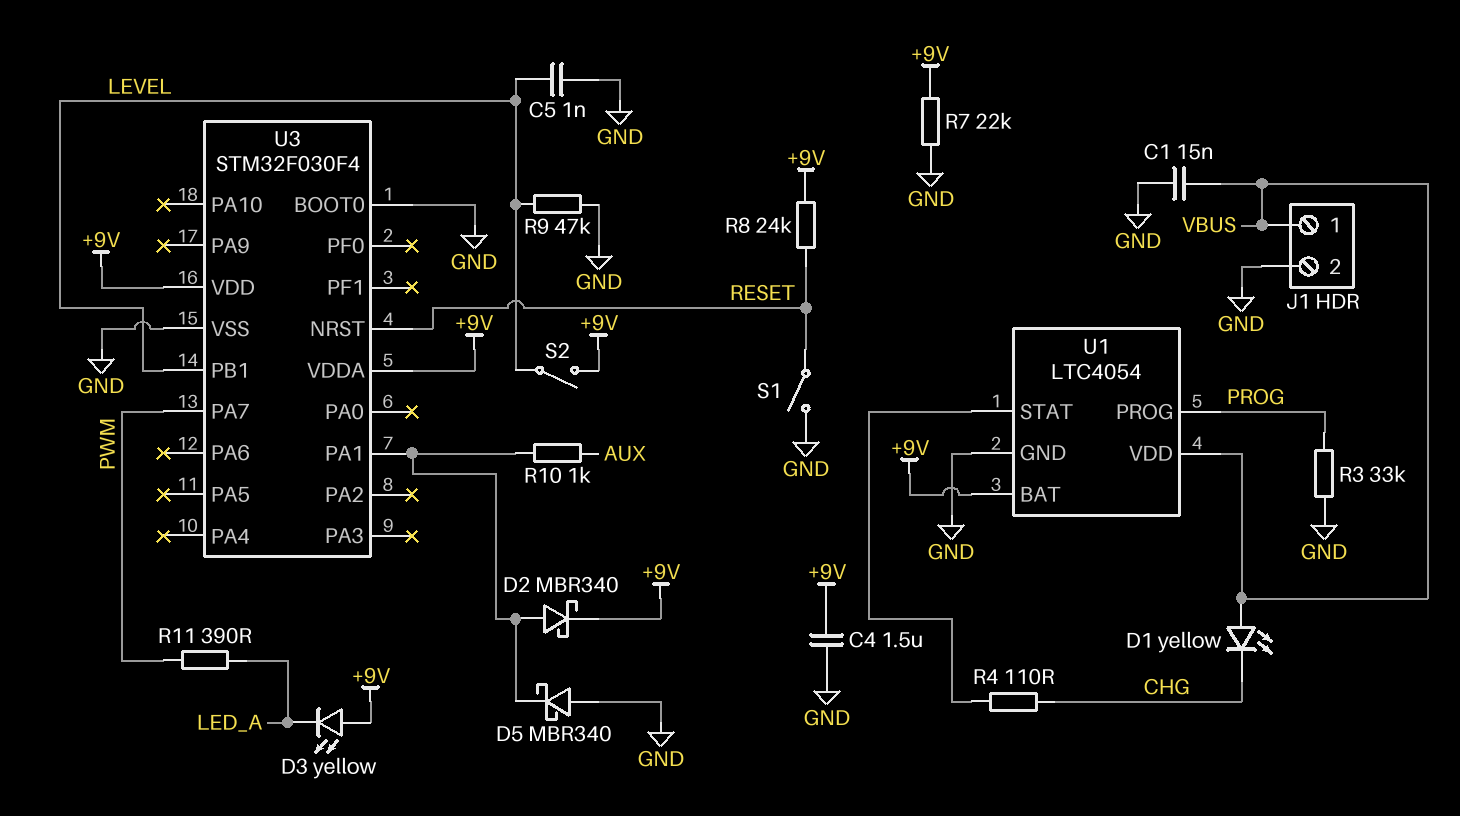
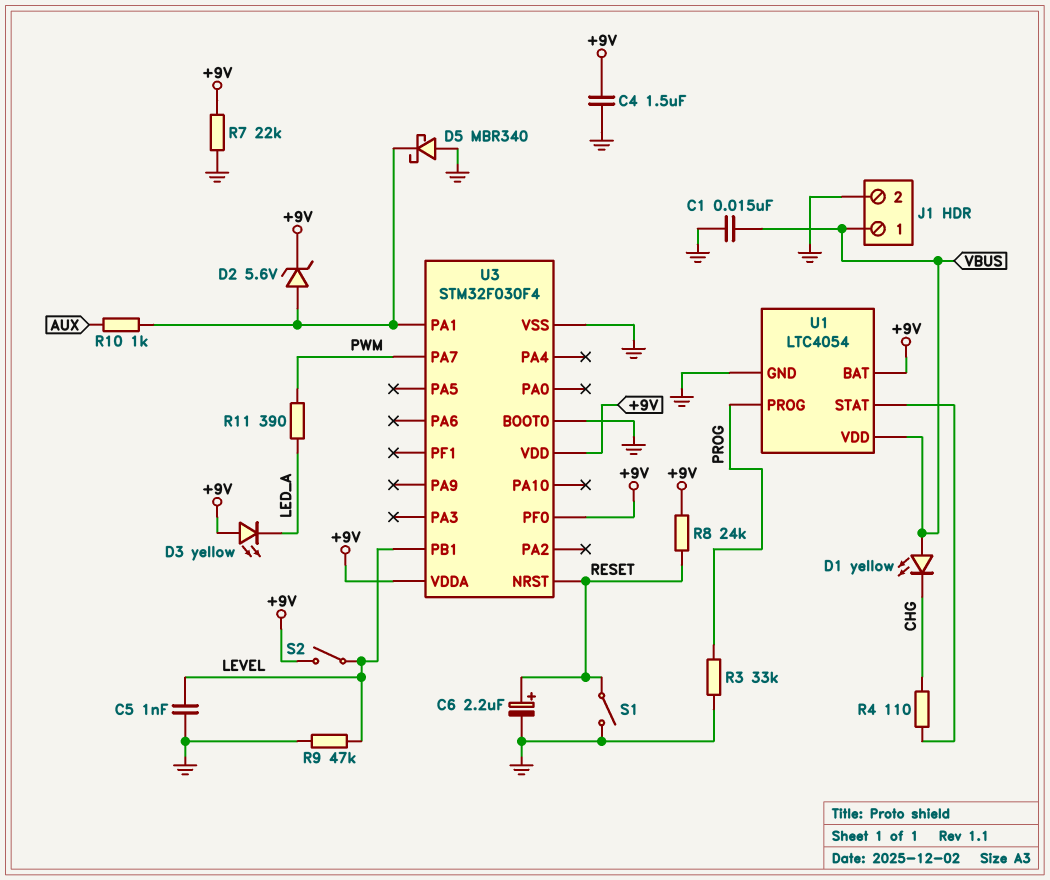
C6: none -> 2.2uF (plus RESET, minus GND)
D2: schottky MBR340 (A U3/PA1, K +9V) -> zener 5.6V (A U3/PA1, K +9V)
U3 pin PF0: none -> +9V

